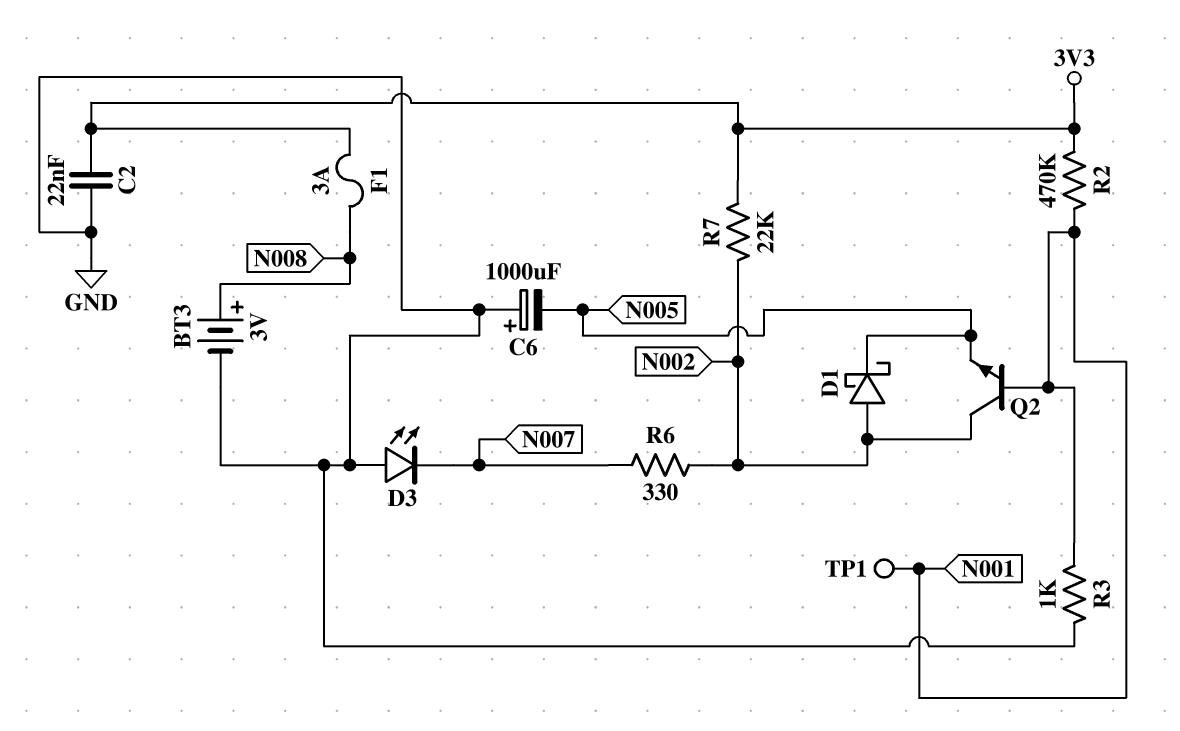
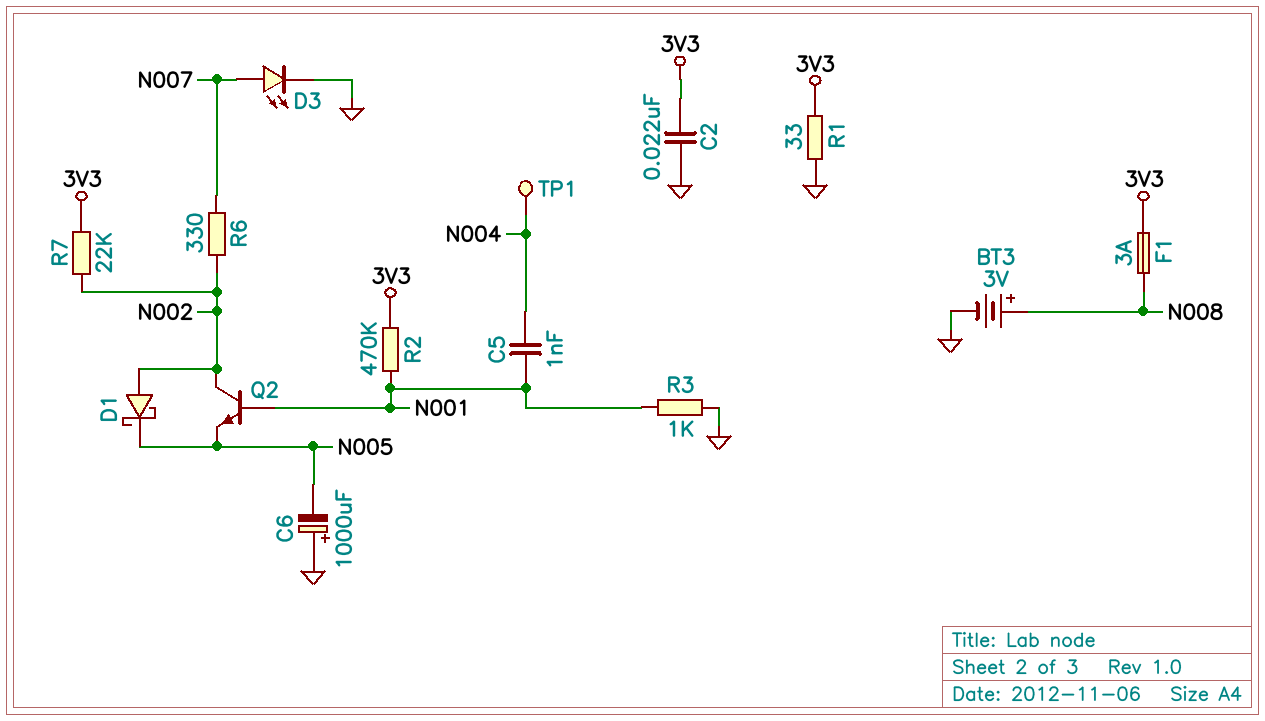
C5: none -> 1nF (N001, N004)
D3: LED (A GND, K N007) -> LED (A N007, K GND)
R1: none -> 33 (3V3, GND)
TP1: test point (N001) -> test point (N004)

